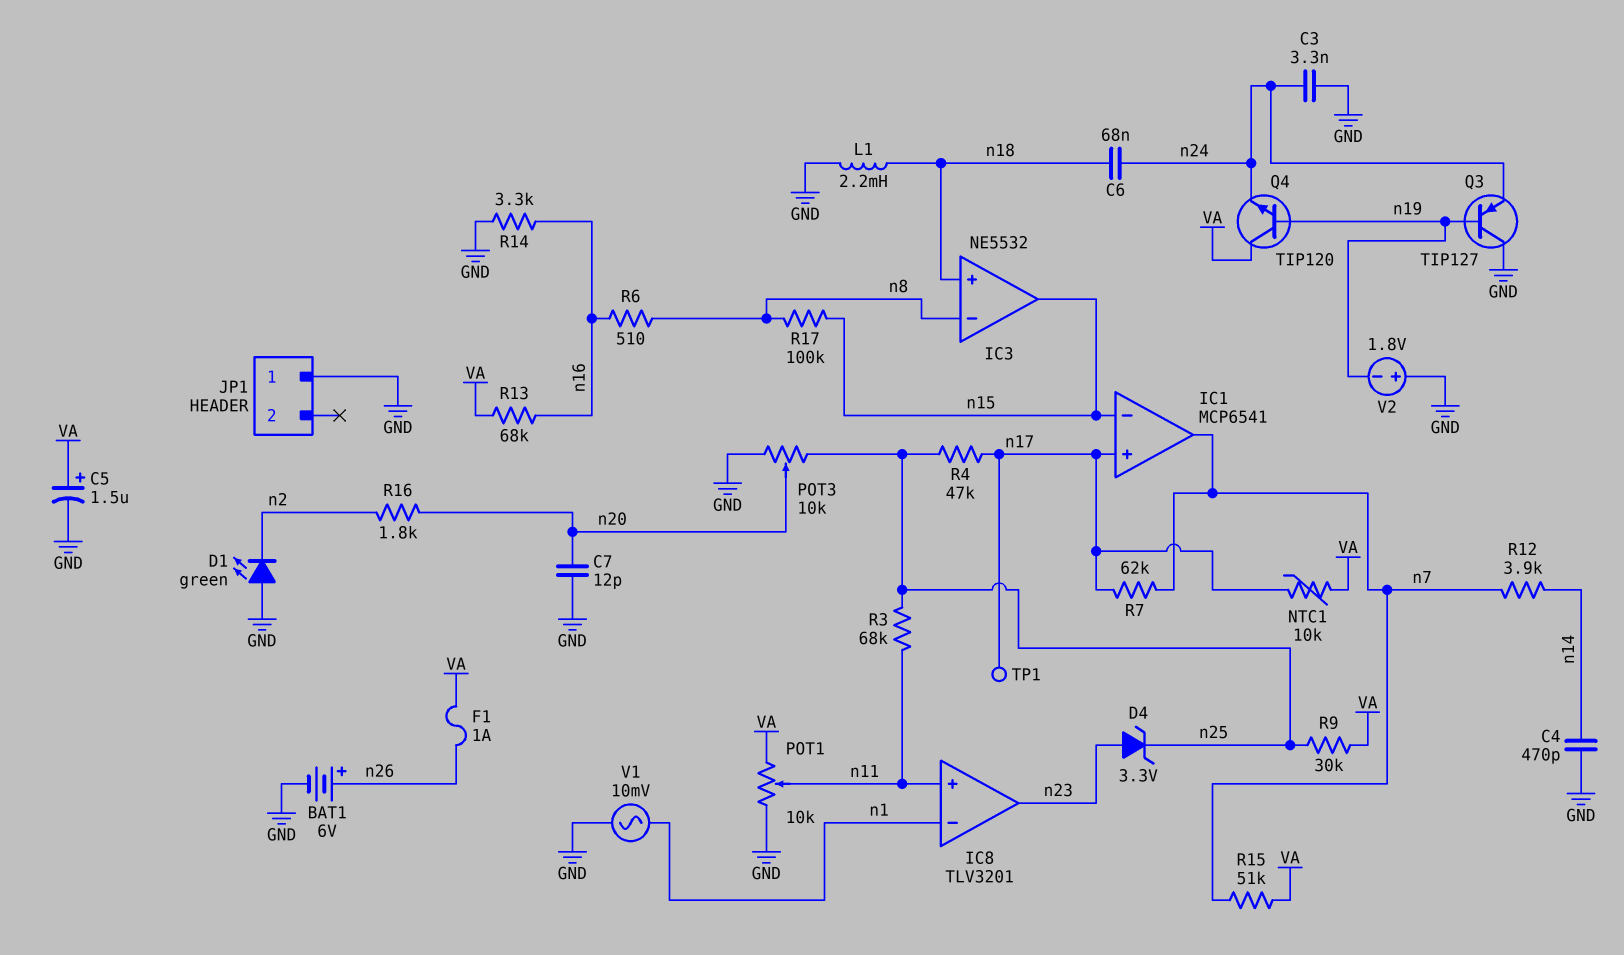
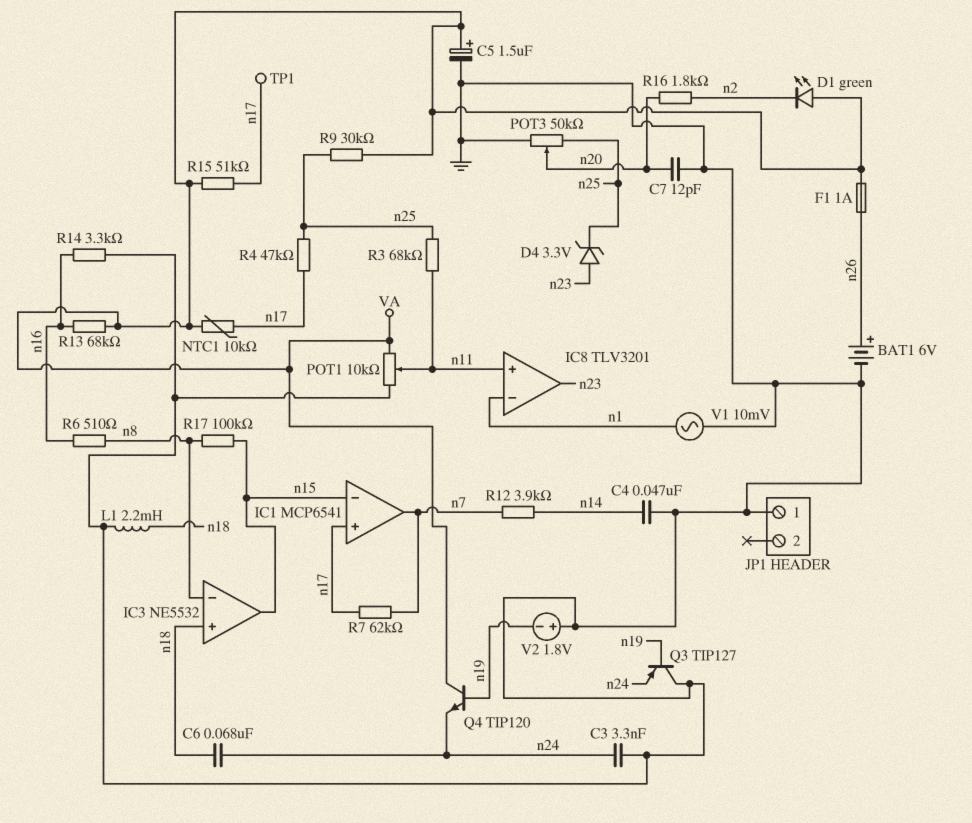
C4: 470pF (GND, n14) -> 47nF (GND, n14)
D1: LED green (A GND, K n2) -> LED green (A VA, K n2)
POT3: 10k (GND, n25, wiper n20) -> 50k (GND, n25, wiper n20)
R15: 51k (VA, n7) -> 51k (VA, n17)

